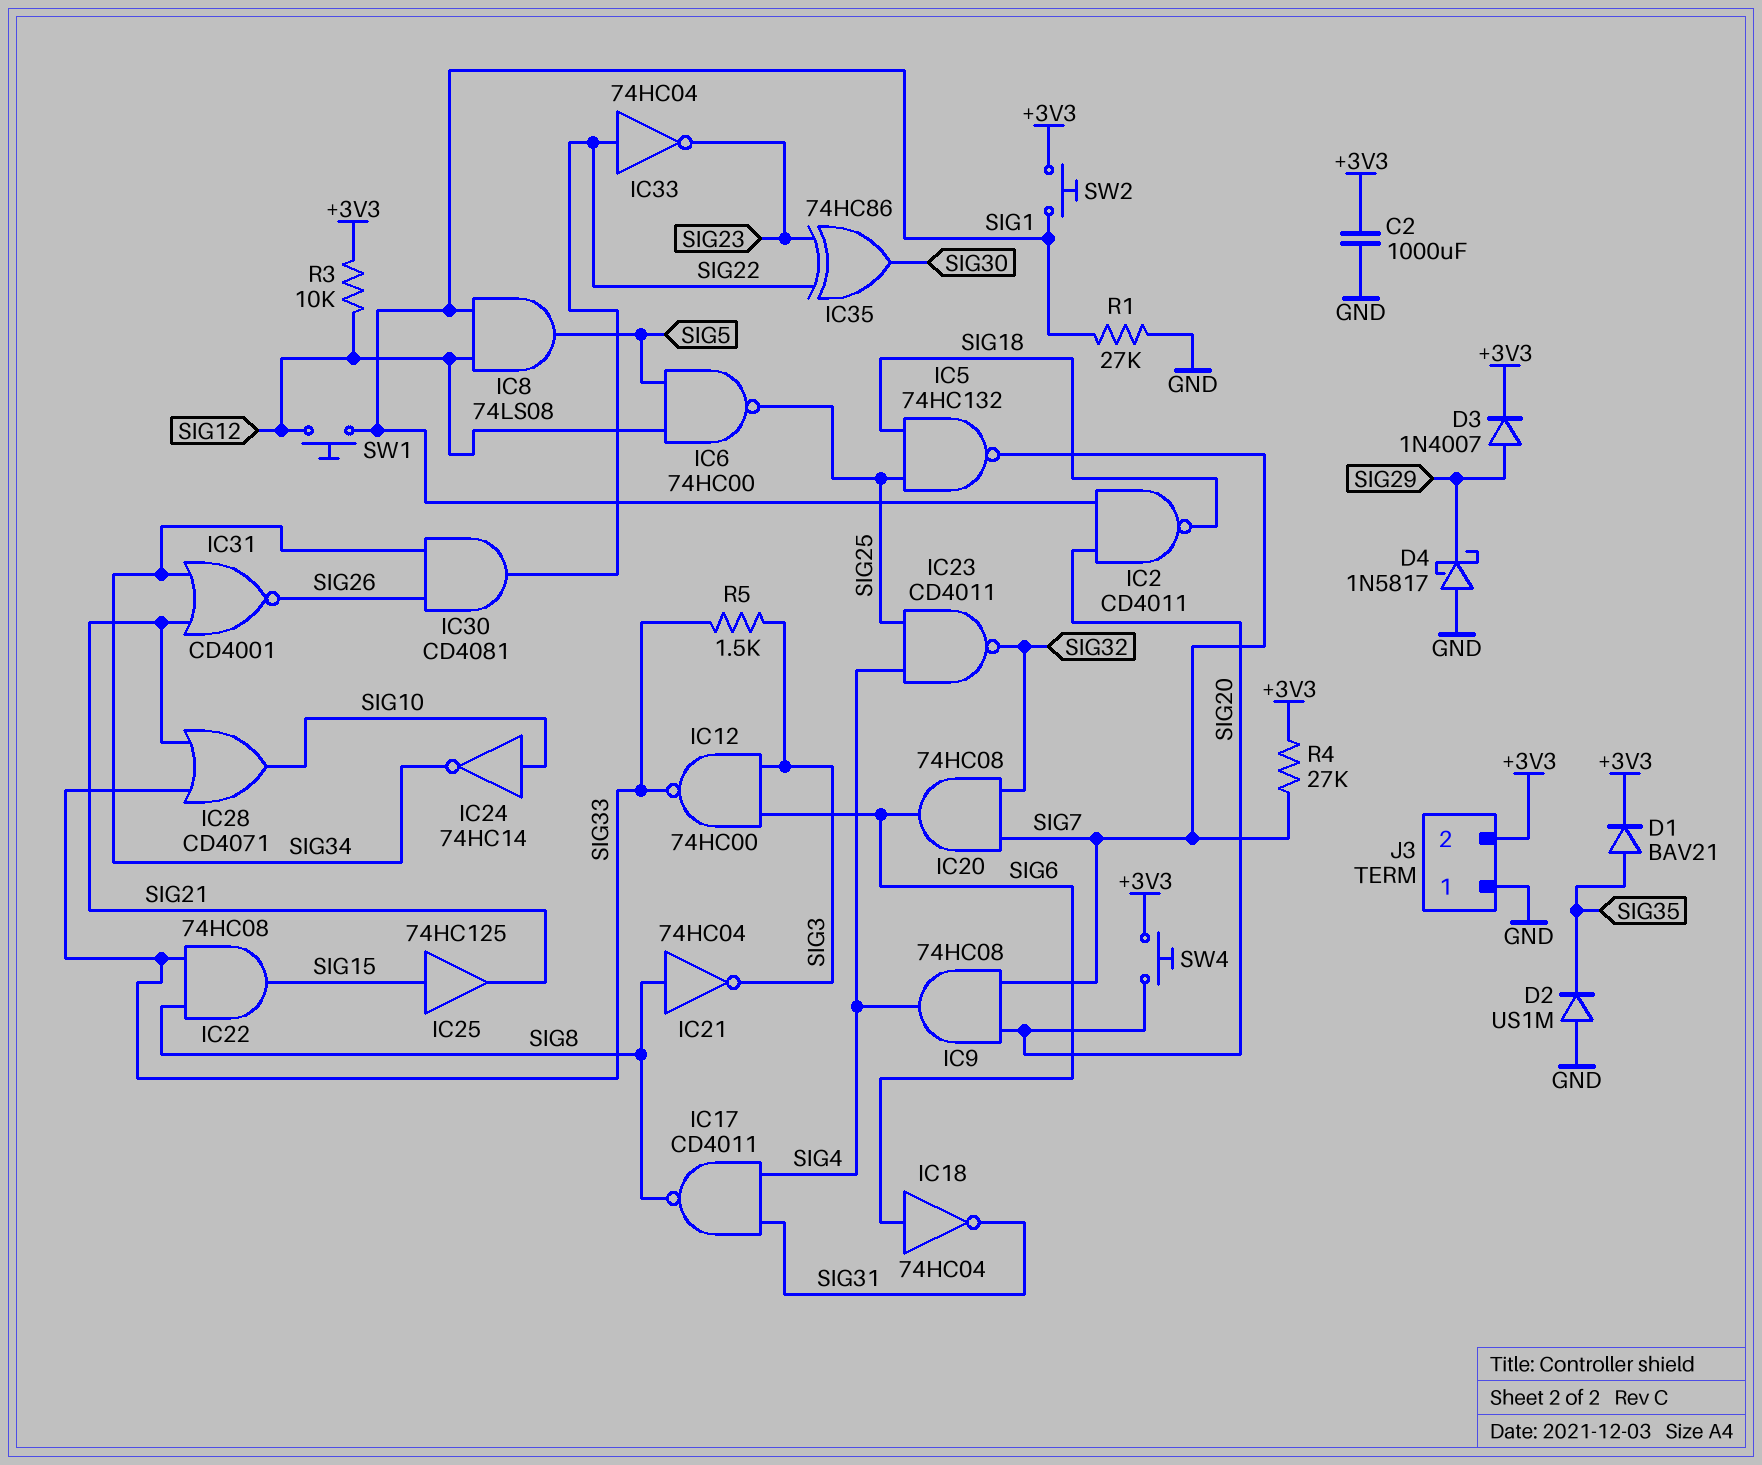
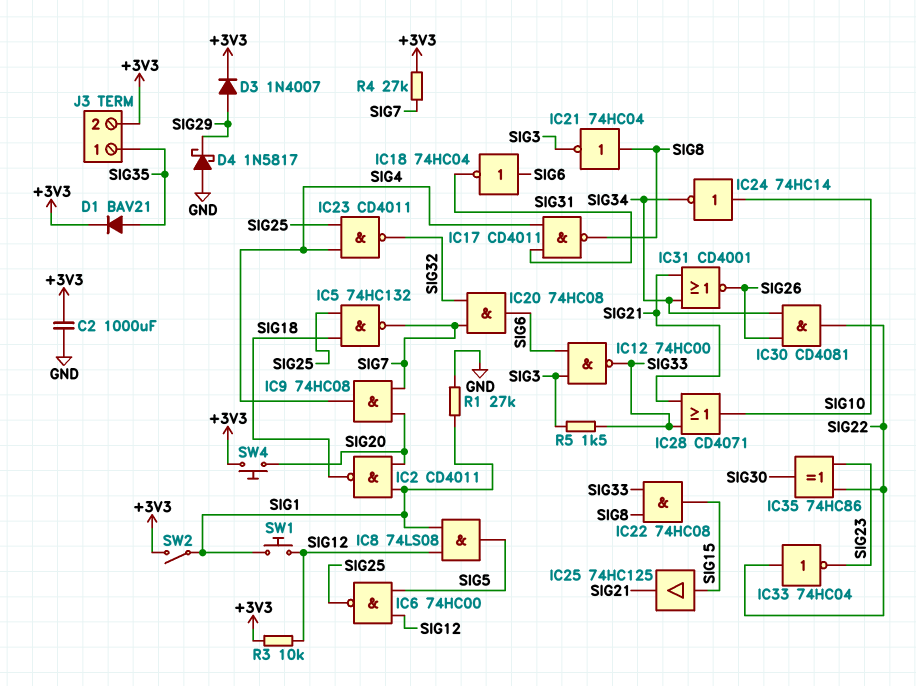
D2: diode US1M (A GND, K SIG35) -> none
J3 pin 1: GND -> SIG35
SW2: button (+3V3, SIG1) -> switch (+3V3, SIG1)

